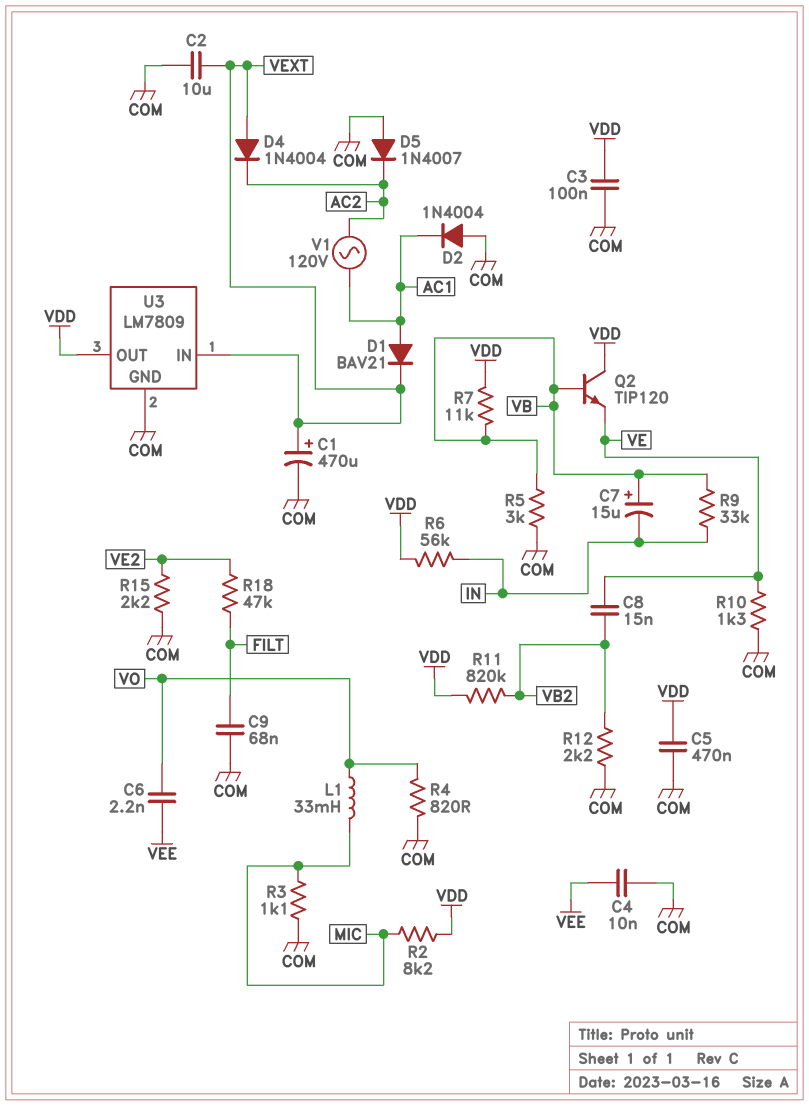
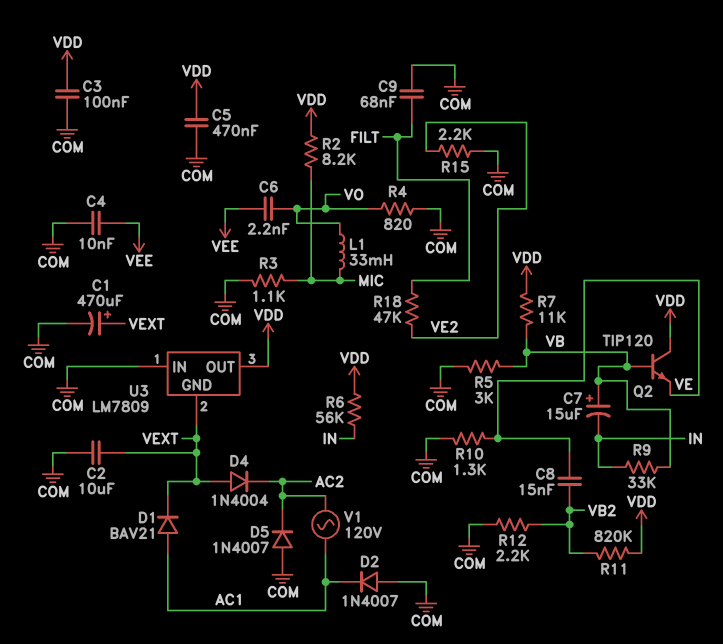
D2: diode 1N4004 (A COM, K AC1) -> diode 1N4007 (A COM, K AC1)
U3 pin GND: COM -> VEXT
U3 pin IN: VEXT -> COM

